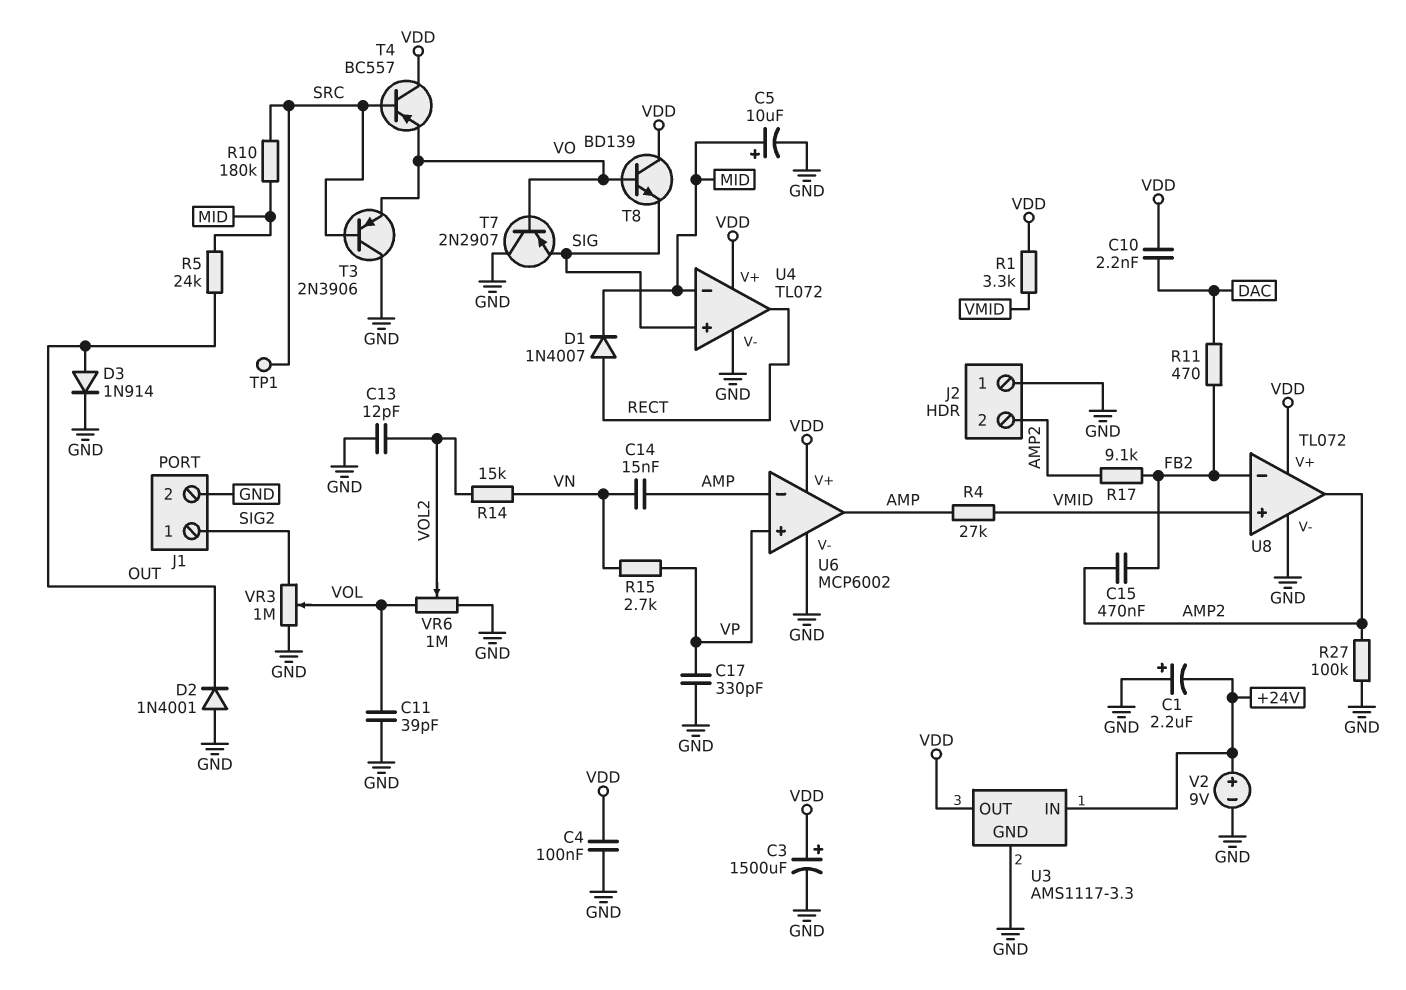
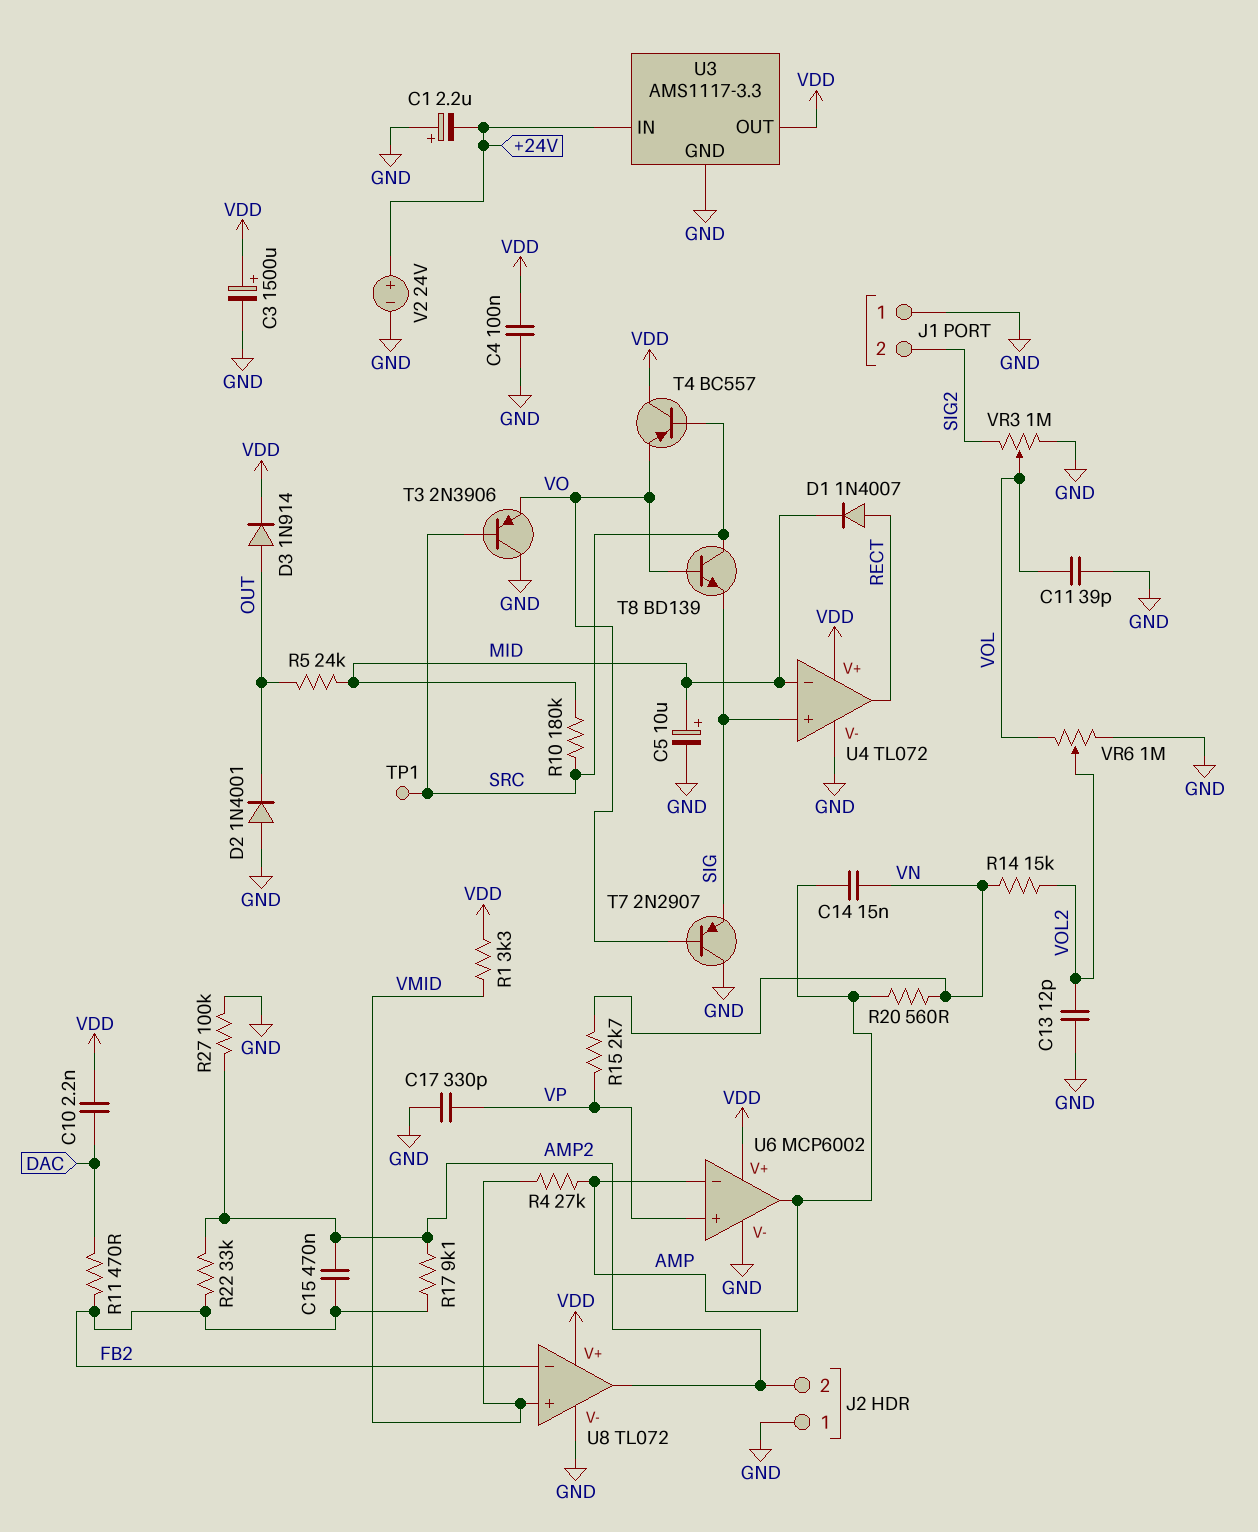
D3: diode 1N914 (A OUT, K GND) -> diode 1N914 (A OUT, K VDD)
J1 pin 1: SIG2 -> GND
J1 pin 2: GND -> SIG2
R20: none -> 560 (AMP, VN)
R22: none -> 33k (AMP2, FB2)
T8: NPN BD139 (B VO, C VDD, E SIG) -> NPN BD139 (B VO, C SRC, E SIG)
V2: 9V (plus +24V, minus GND) -> 24V (plus +24V, minus GND)

